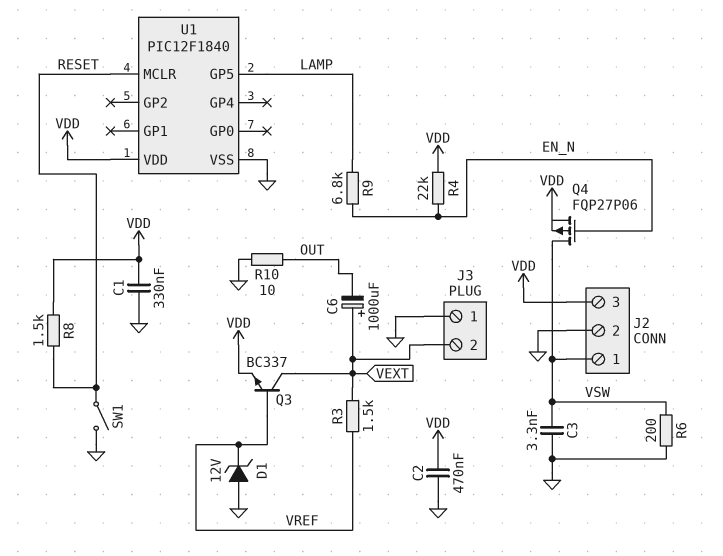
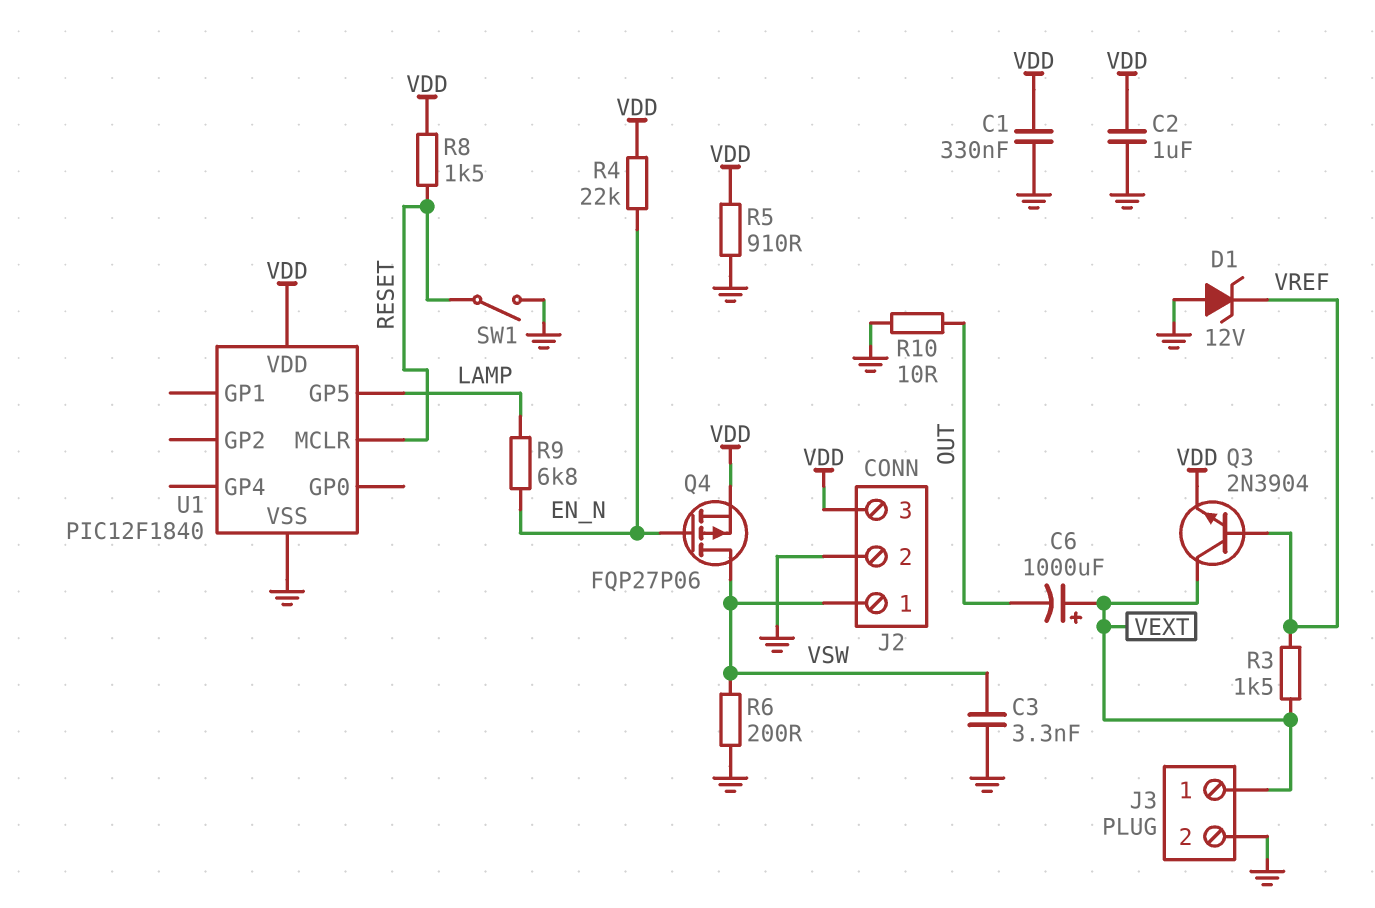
C2: 470nF (GND, VDD) -> 1uF (GND, VDD)
J3 pin 1: GND -> VEXT
J3 pin 2: VEXT -> GND
Q3: NPN BC337 (B VREF, C VEXT, E VDD) -> NPN 2N3904 (B VREF, C VEXT, E VDD)
R5: none -> 910 (GND, VDD)

